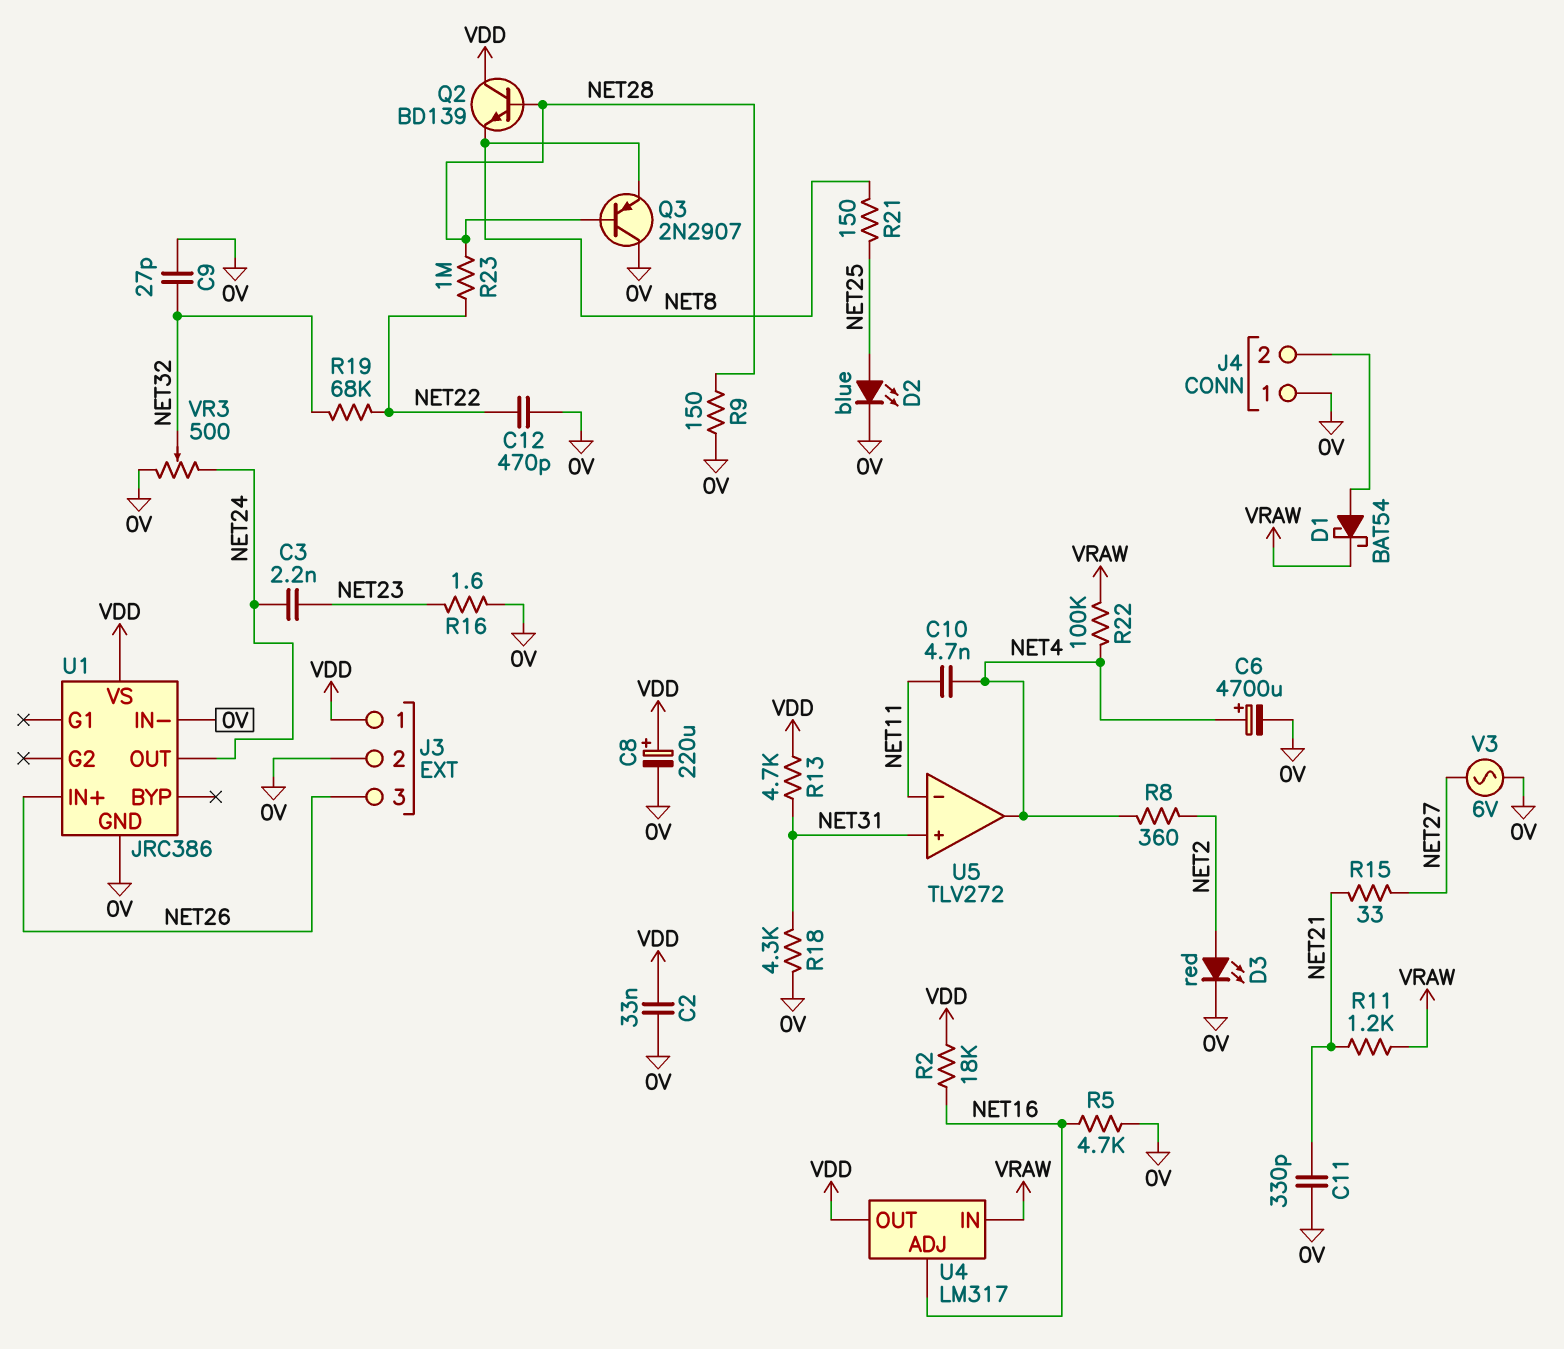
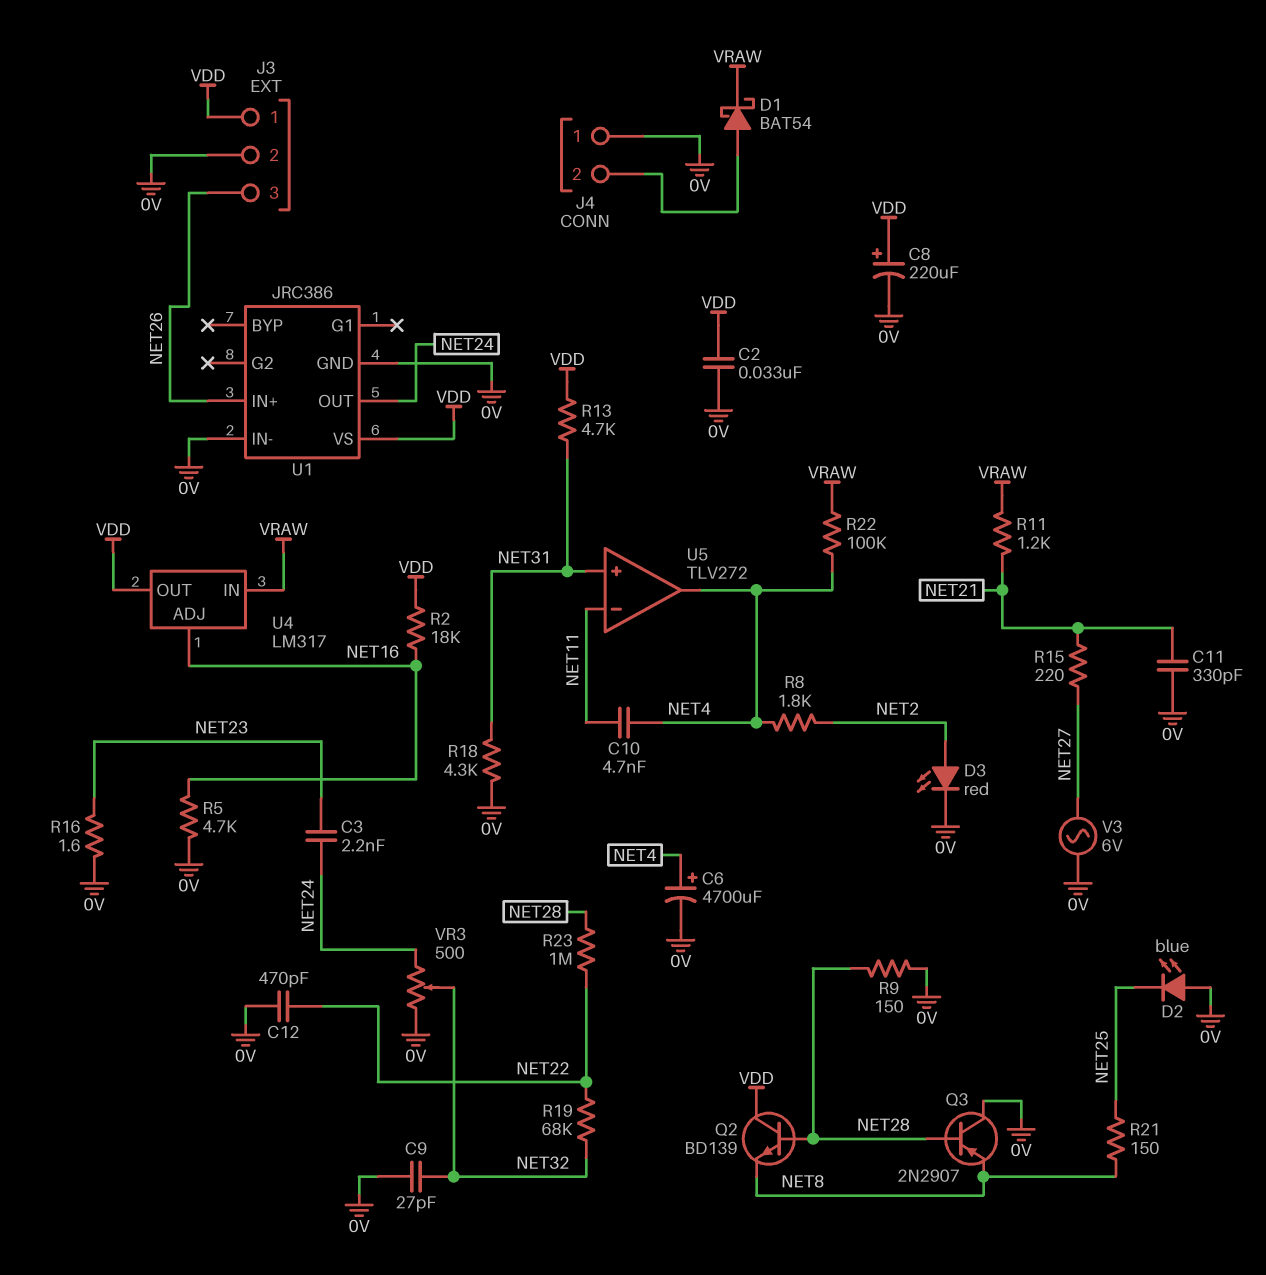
D2: LED blue (A NET25, K 0V) -> LED blue (A 0V, K NET25)
R8: 360 (NET2, NET4) -> 1.8k (NET2, NET4)
R15: 33 (NET21, NET27) -> 220 (NET21, NET27)

